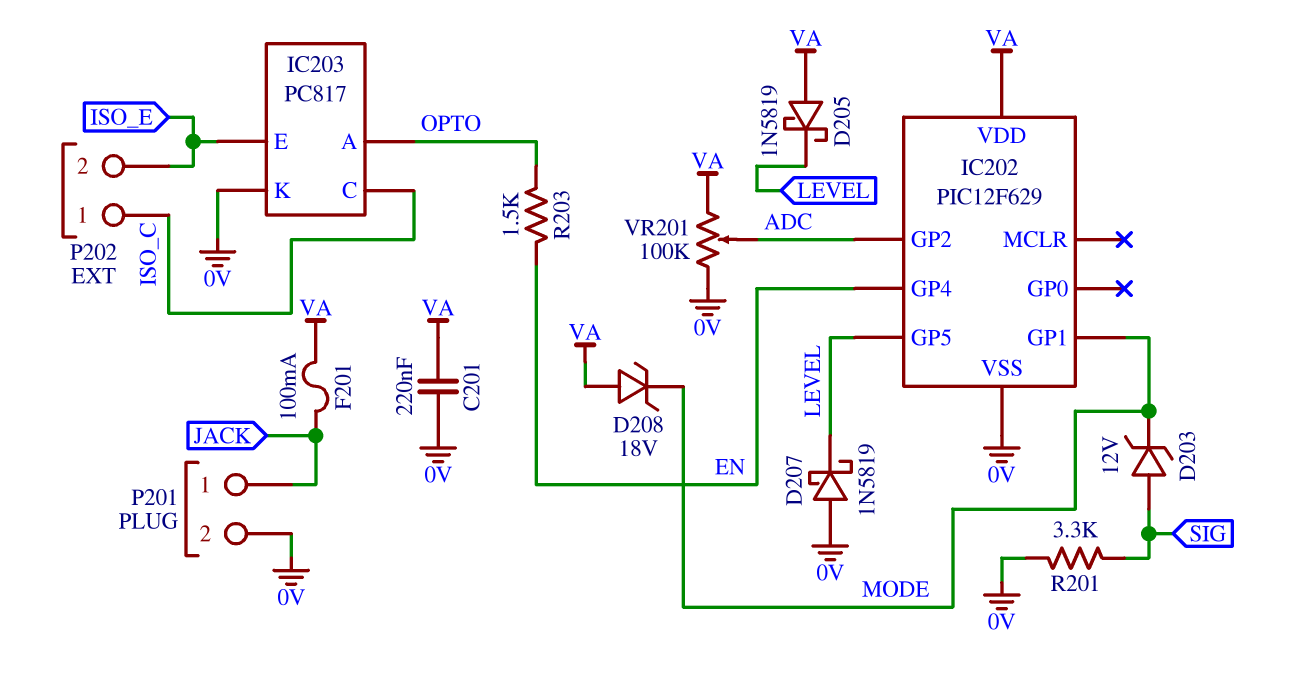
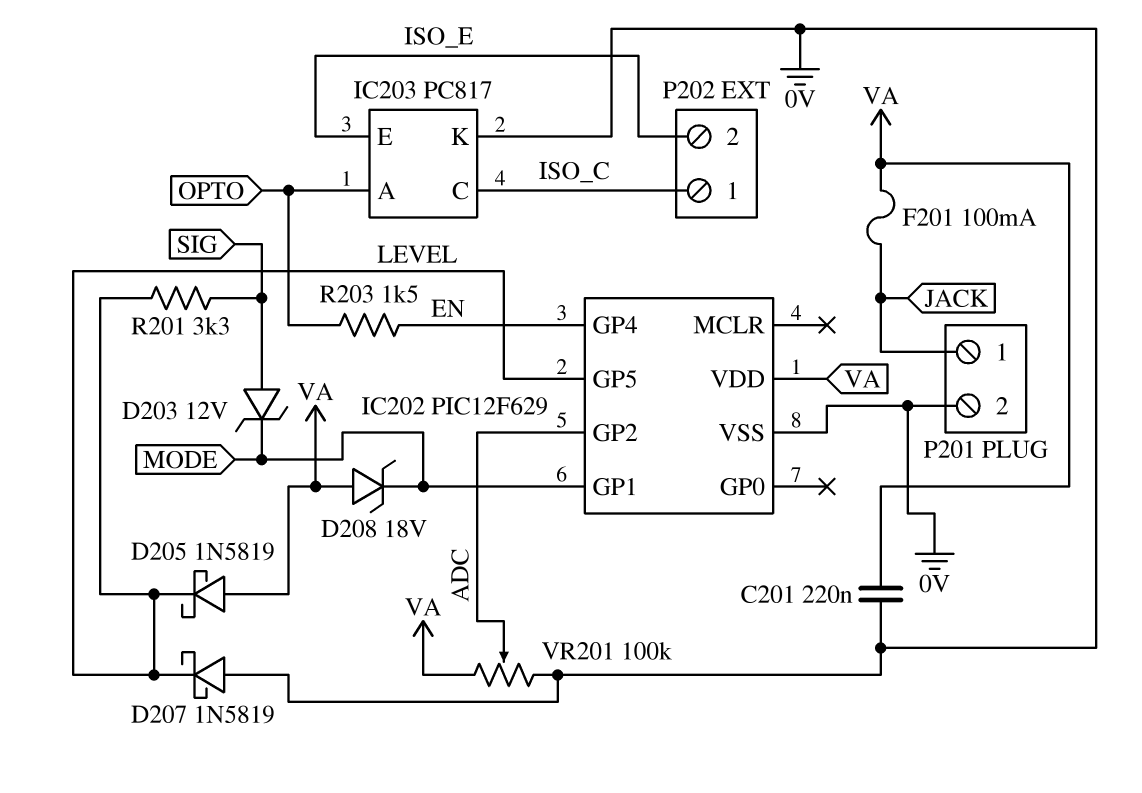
R201: 3.3k (0V, SIG) -> 3.3k (LEVEL, SIG)

